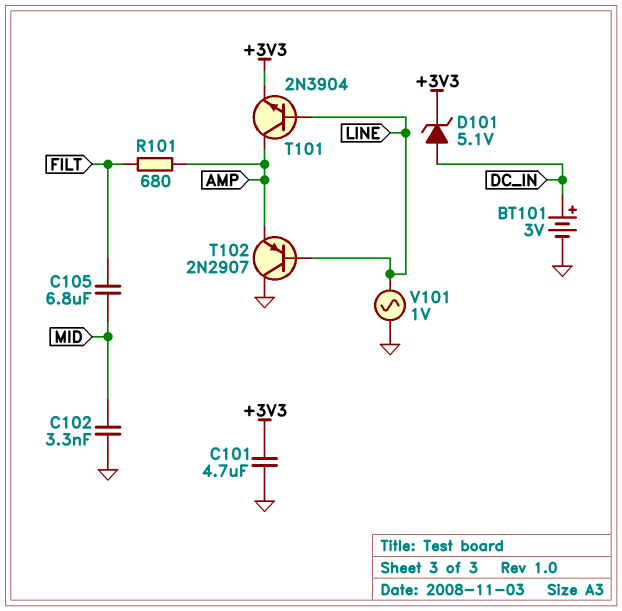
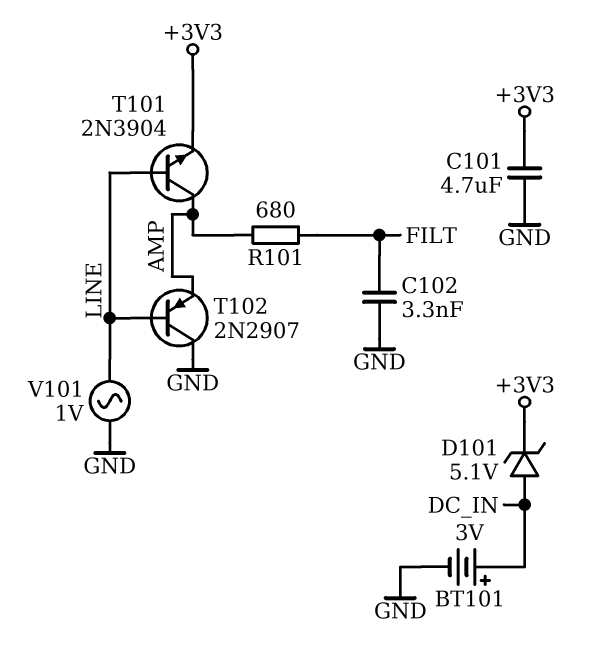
C102: 3.3nF (GND, MID) -> 3.3nF (FILT, GND)
C105: 6.8uF (FILT, MID) -> none

